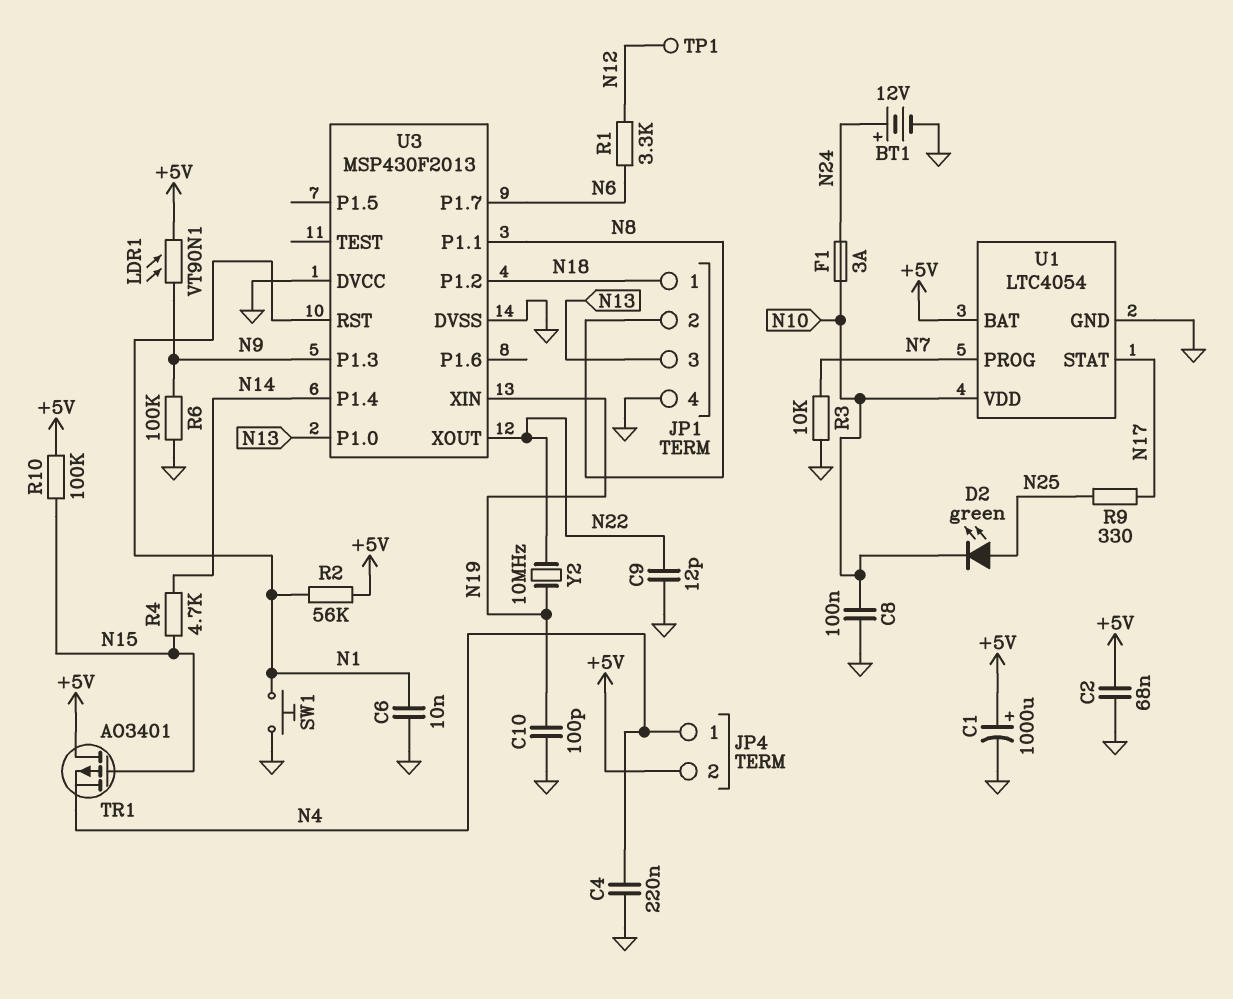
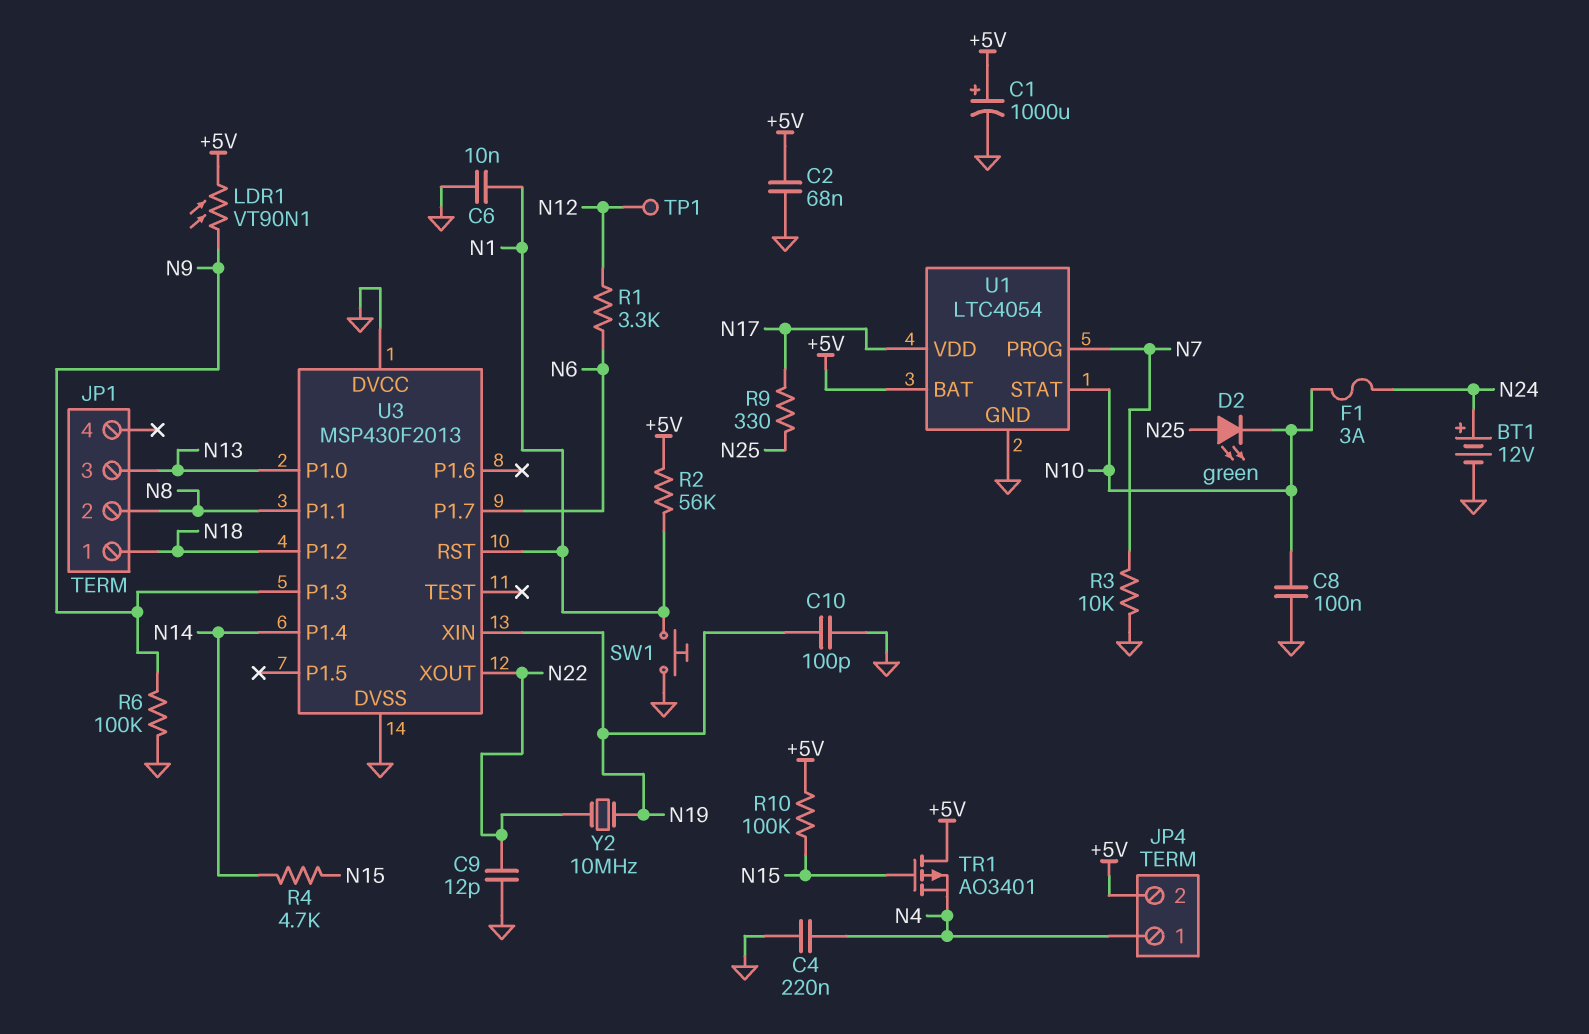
JP1 pin 4: GND -> none
U1 pin STAT: N17 -> N10
U1 pin VDD: N10 -> N17

